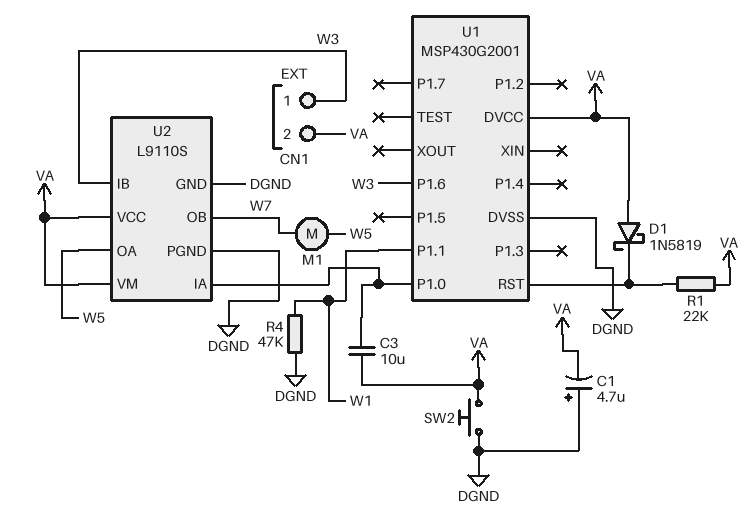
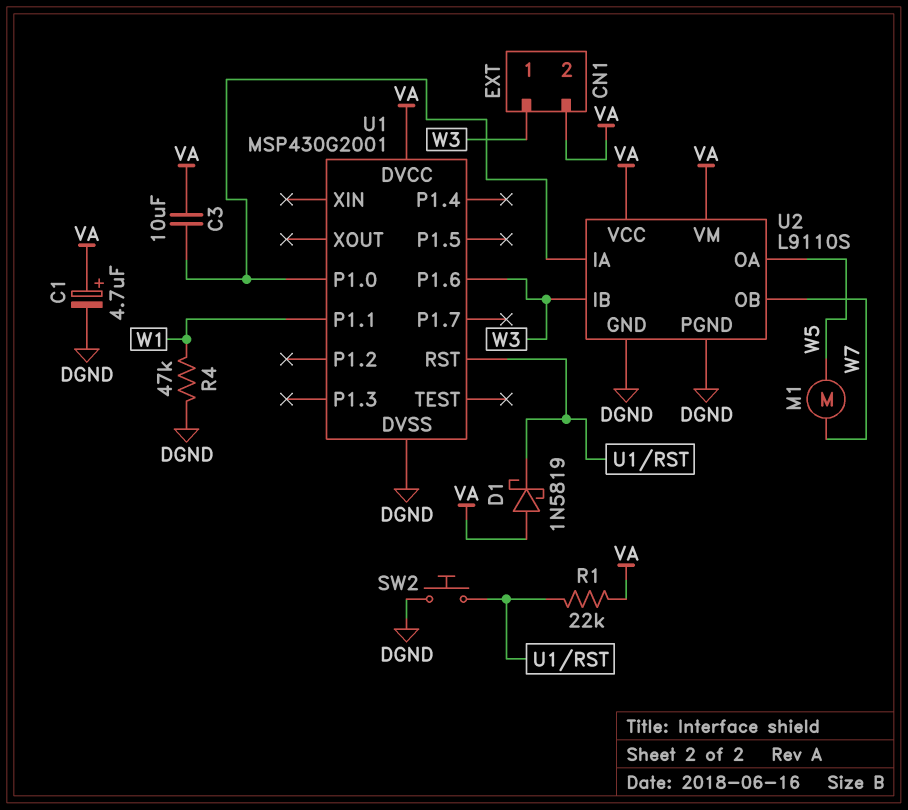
C1: 4.7uF (plus DGND, minus VA) -> 4.7uF (plus VA, minus DGND)
SW2: button (DGND, VA) -> button (DGND, U1/RST)

